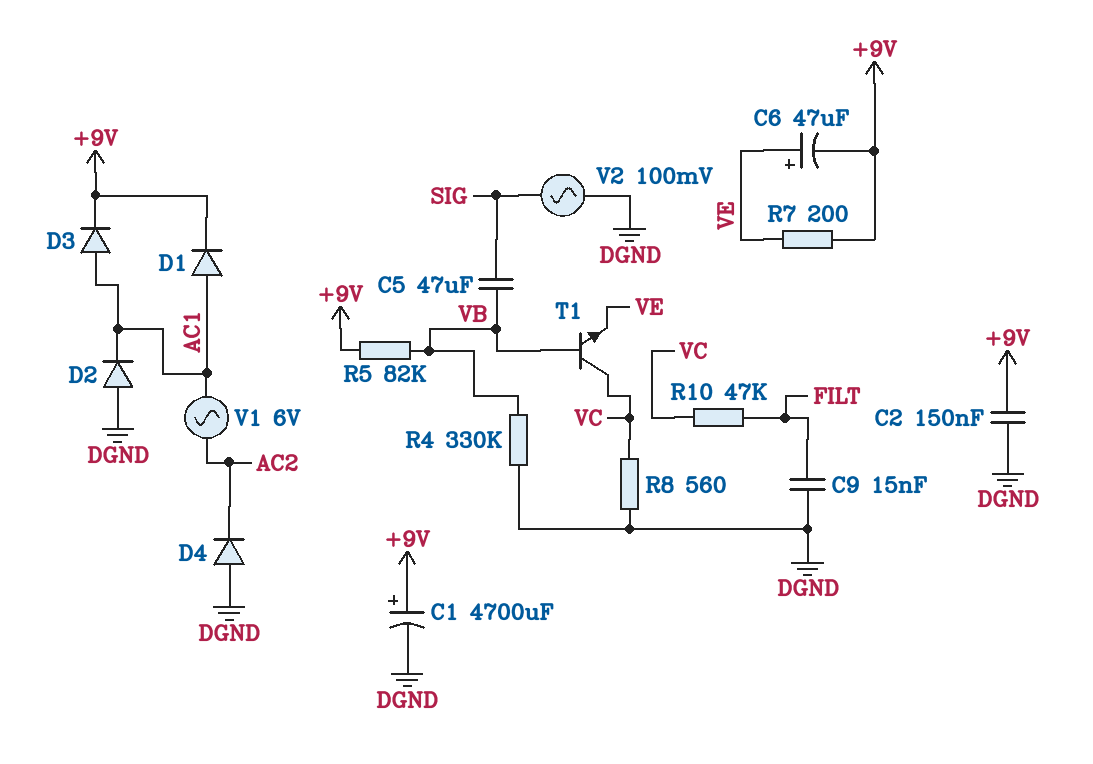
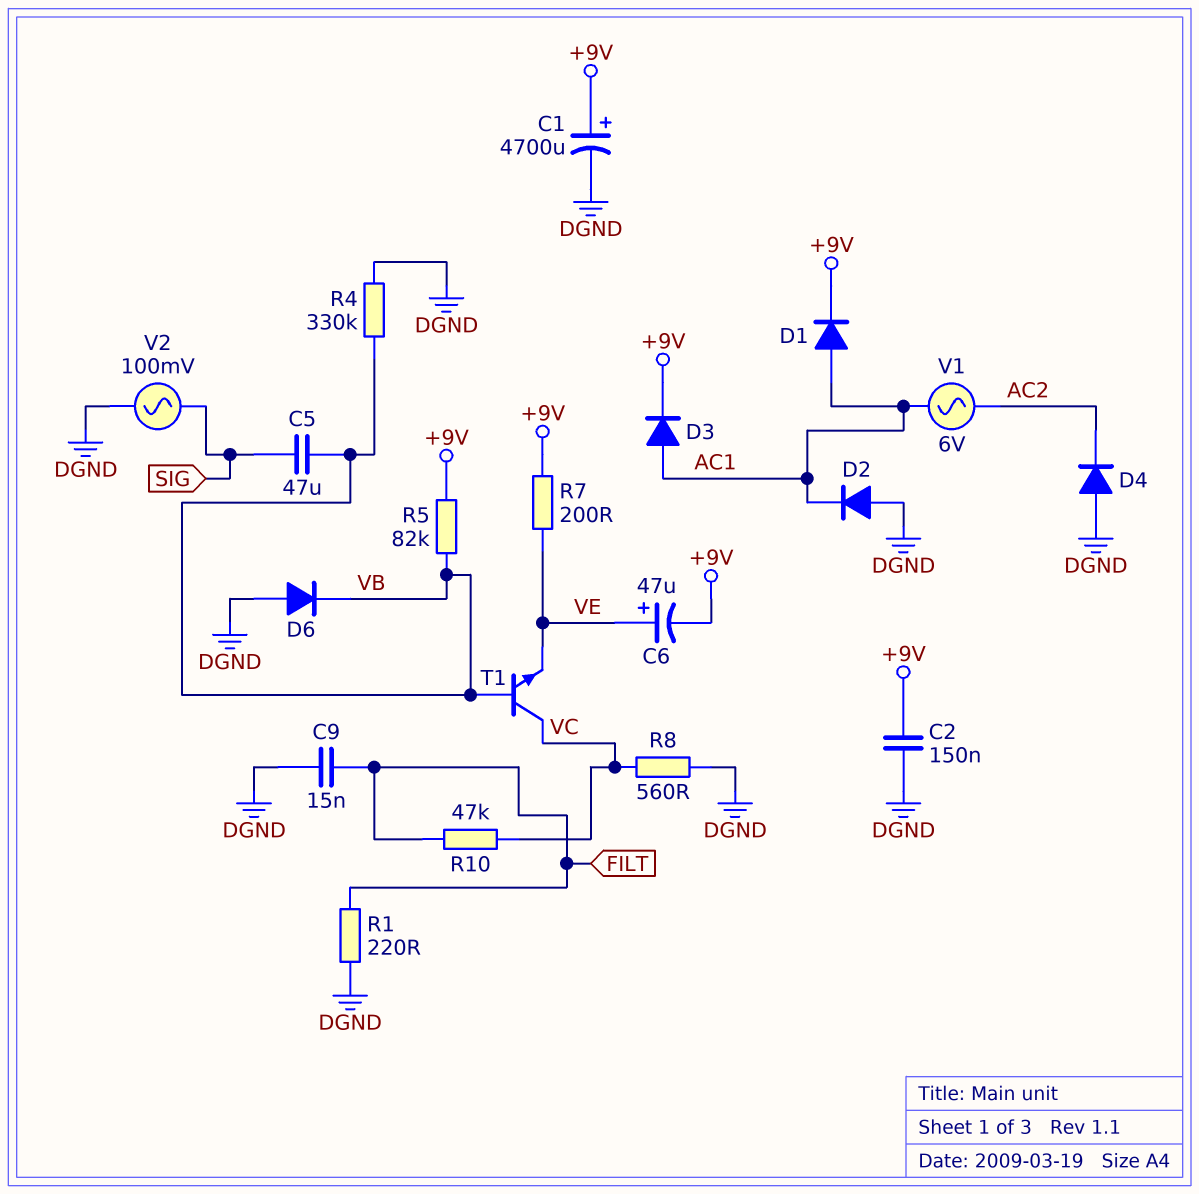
D6: none -> diode (A DGND, K VB)
R1: none -> 220 (DGND, FILT)

